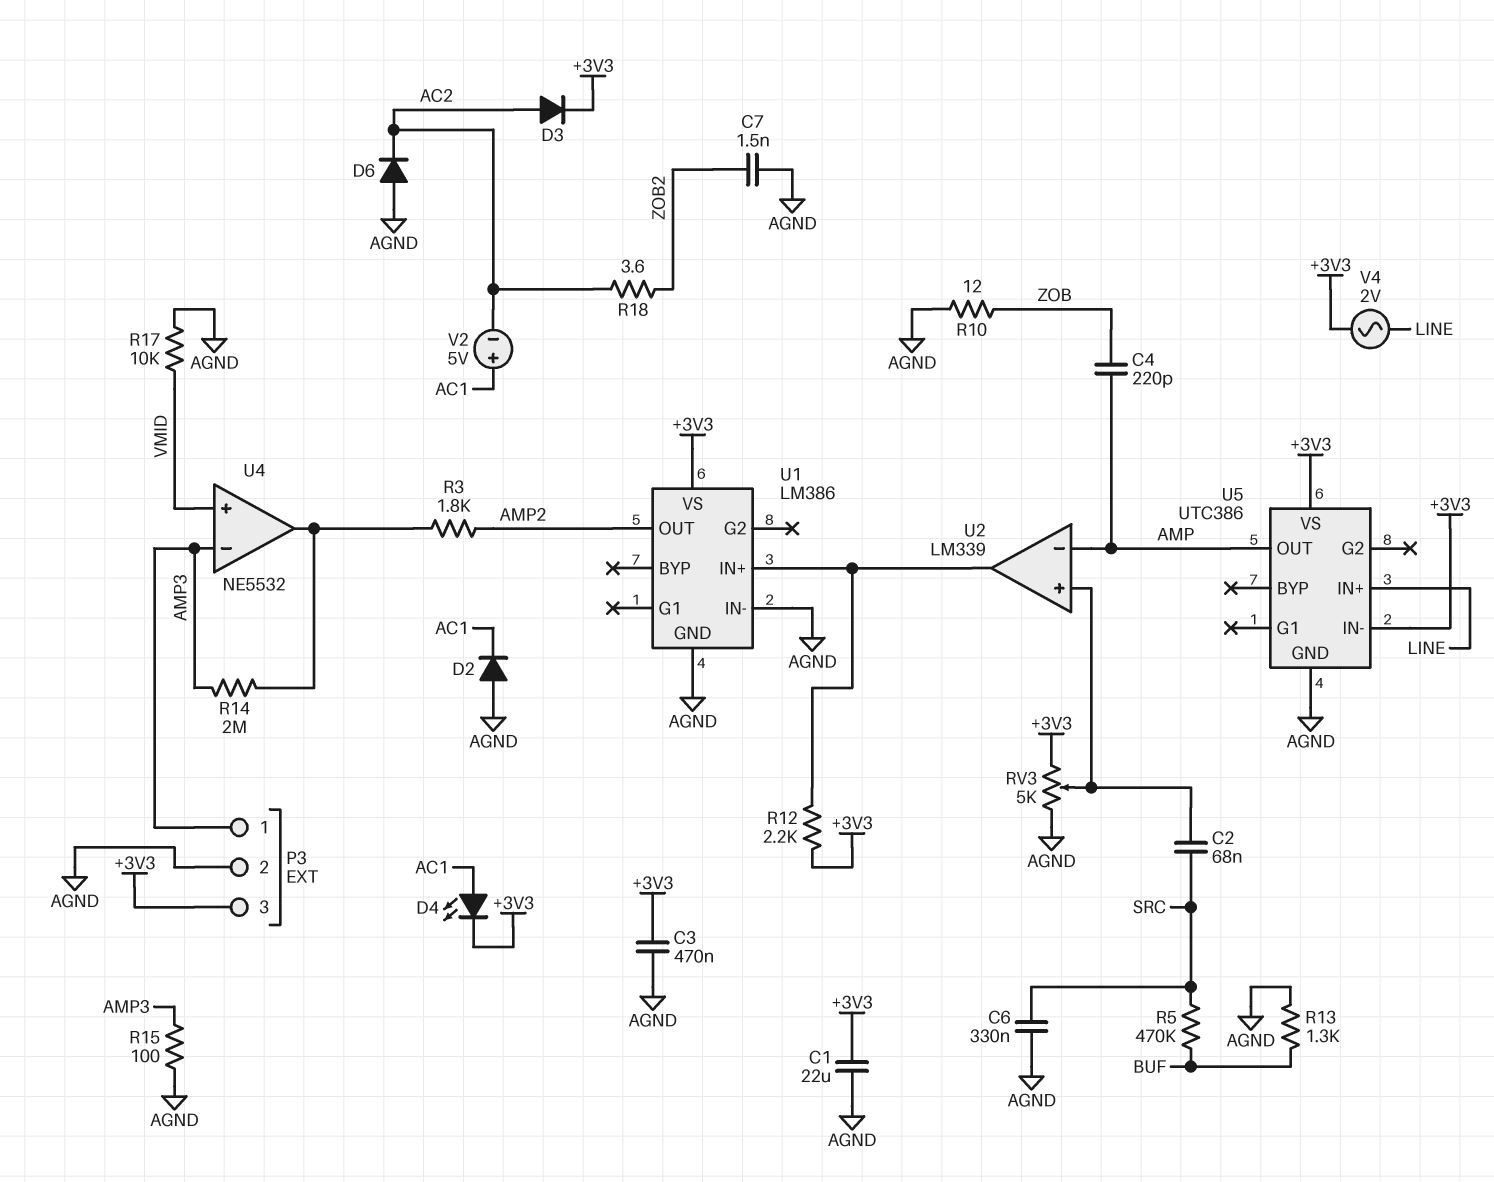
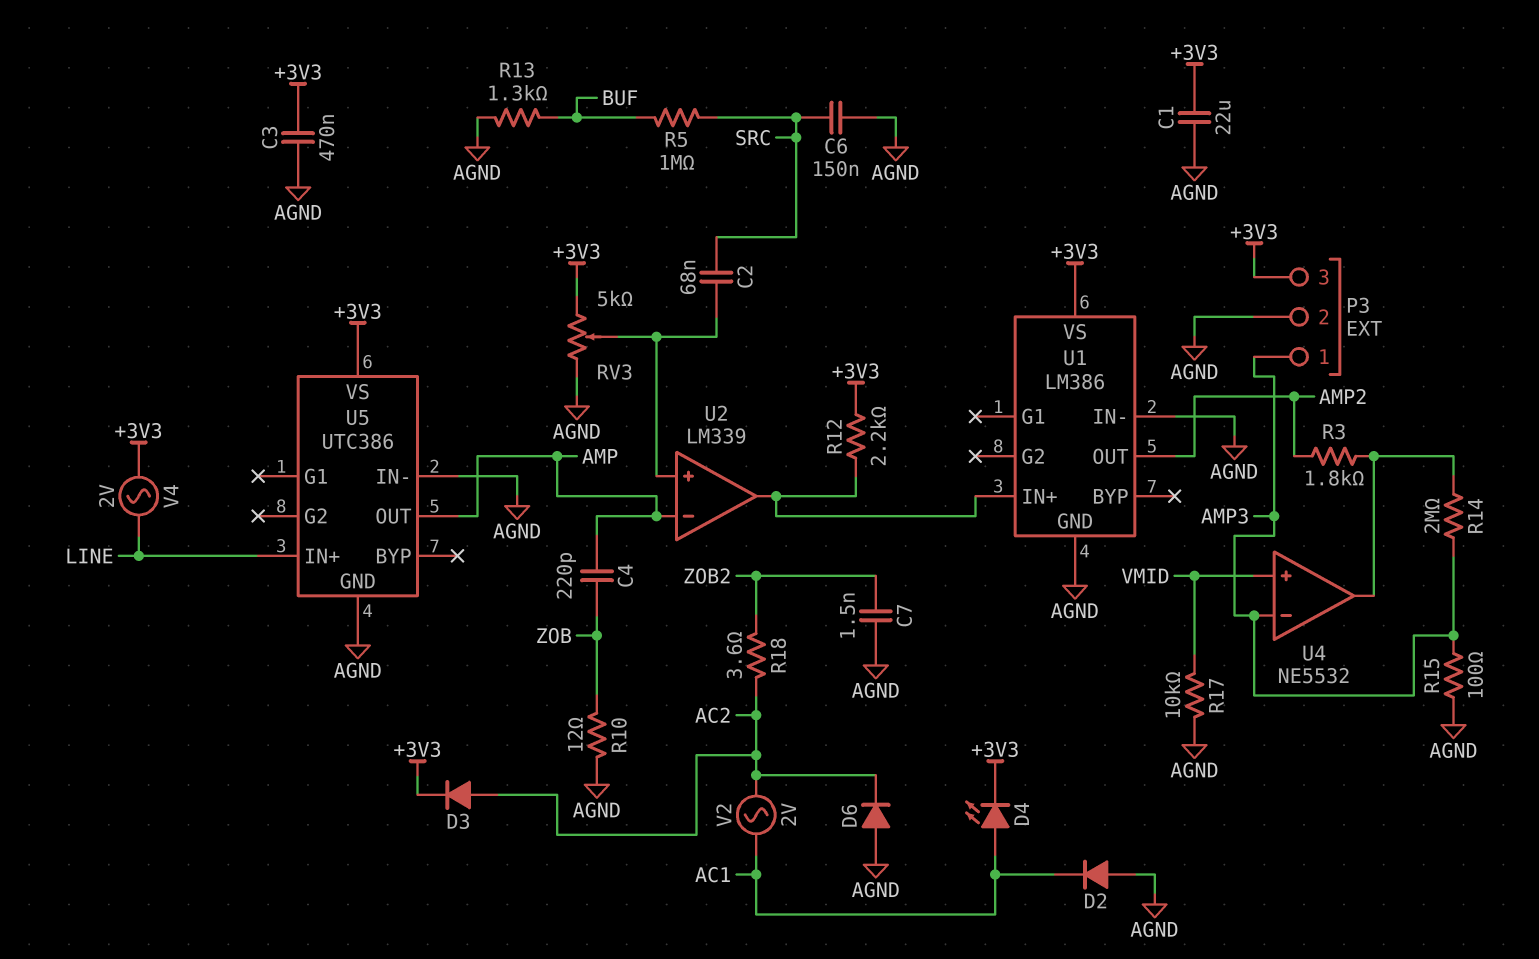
C6: 330nF (AGND, SRC) -> 150nF (AGND, SRC)
R5: 470k (BUF, SRC) -> 1M (BUF, SRC)
U5 pin IN-: +3V3 -> AGND
V2: 5V (plus AC1, minus AC2) -> AC 2V (AC1, AC2)

